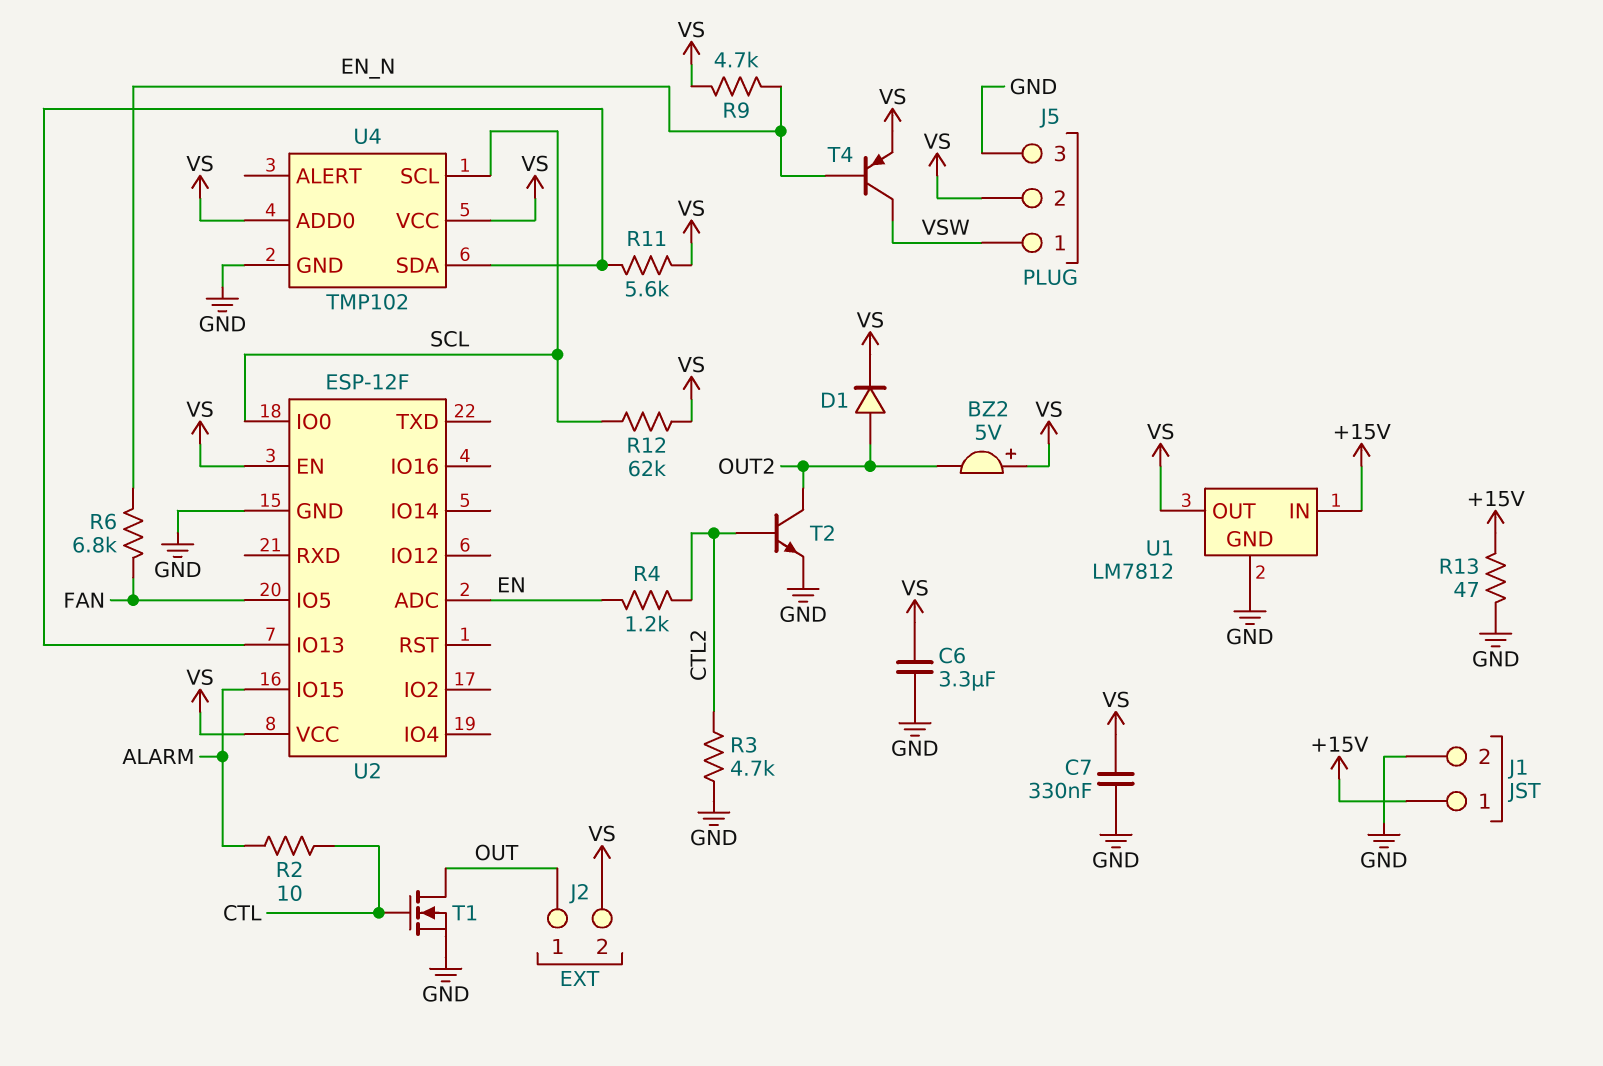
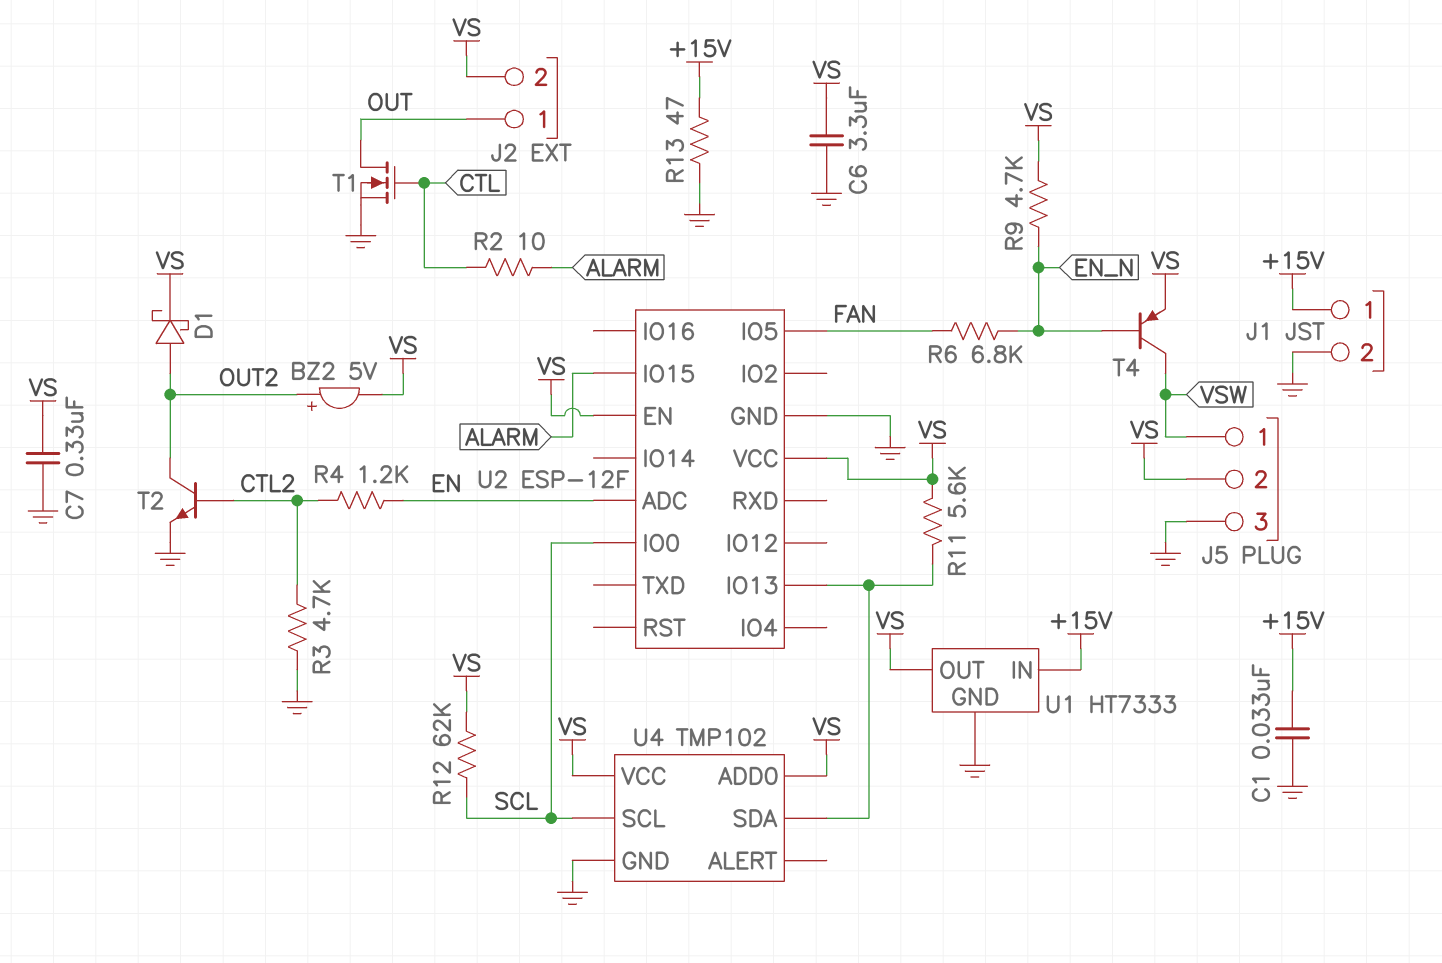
BZ2: buzzer 5V (plus VS, minus OUT2) -> buzzer 5V (plus OUT2, minus VS)
C1: none -> 33nF (+15V, GND)
D1: diode (A OUT2, K VS) -> schottky (A OUT2, K VS)
U1: LM7812 -> HT7333

